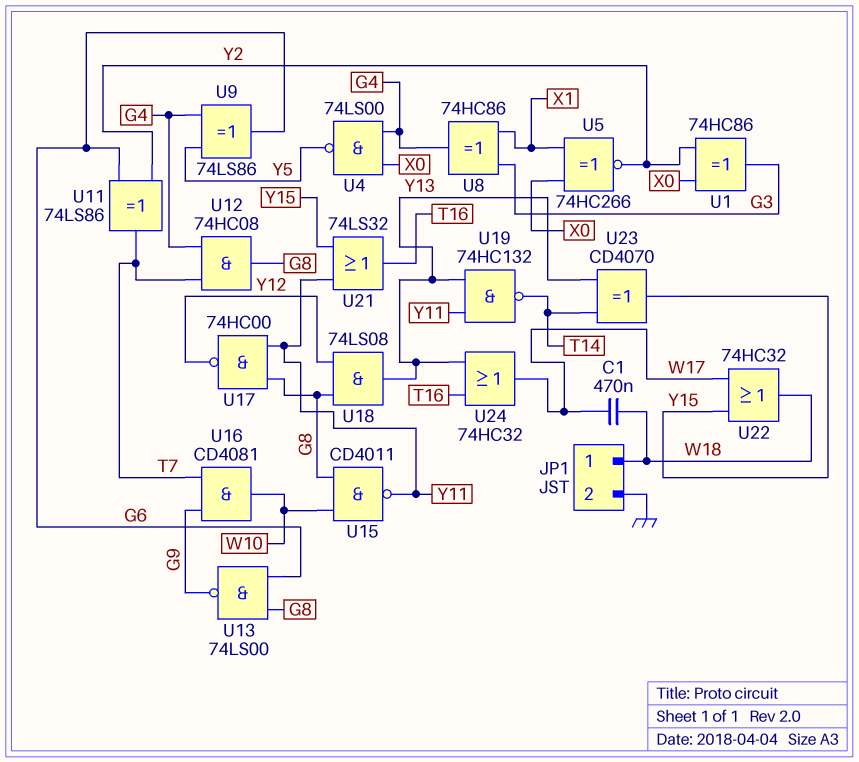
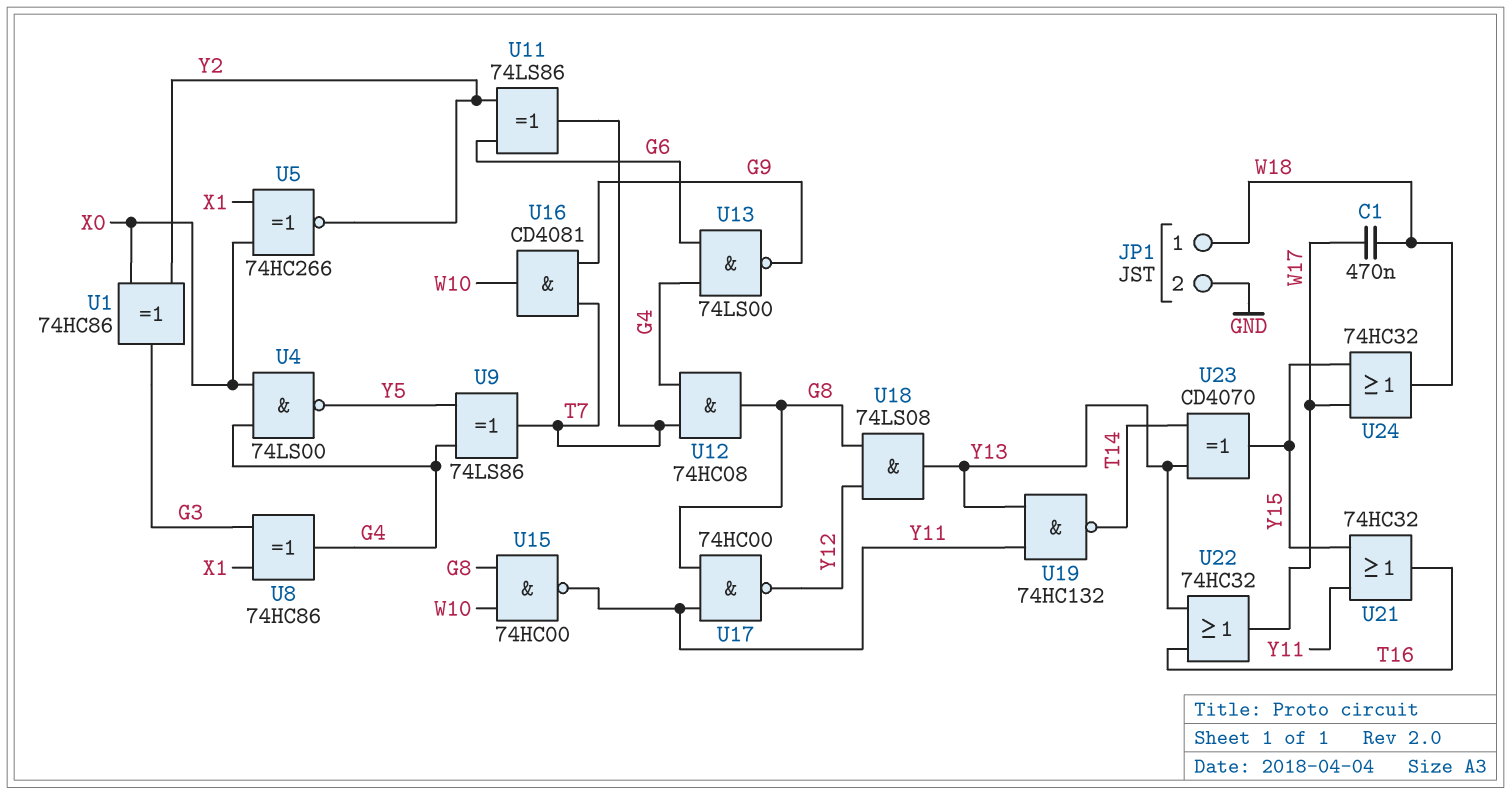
U9: XOR 74LS86 (in G4, in Y5, out G6) -> XOR 74LS86 (in G4, in Y5, out T7)
U13: NAND 74LS00 (in G6, in G8, out G9) -> NAND 74LS00 (in G4, in G6, out G9)
U15: NAND CD4011 (in G8, in W10, out Y11) -> NAND 74HC00 (in G8, in W10, out Y11)
U21: OR 74LS32 (in Y11, in Y15, out T16) -> OR 74HC32 (in Y11, in Y15, out T16)
U22: OR 74HC32 (in W17, in Y15, out W18) -> OR 74HC32 (in T16, in Y13, out W17)
U24: OR 74HC32 (in T16, in Y13, out W17) -> OR 74HC32 (in W17, in Y15, out W18)

